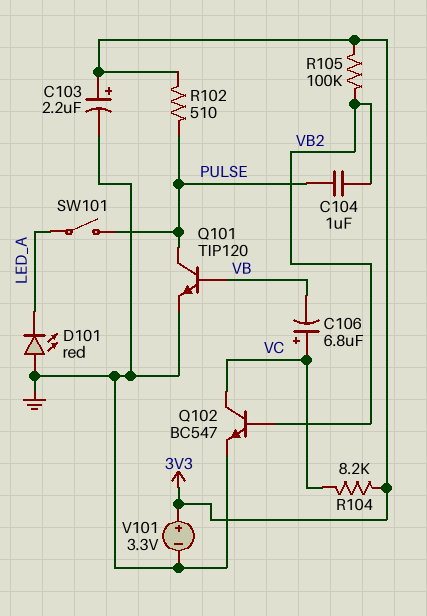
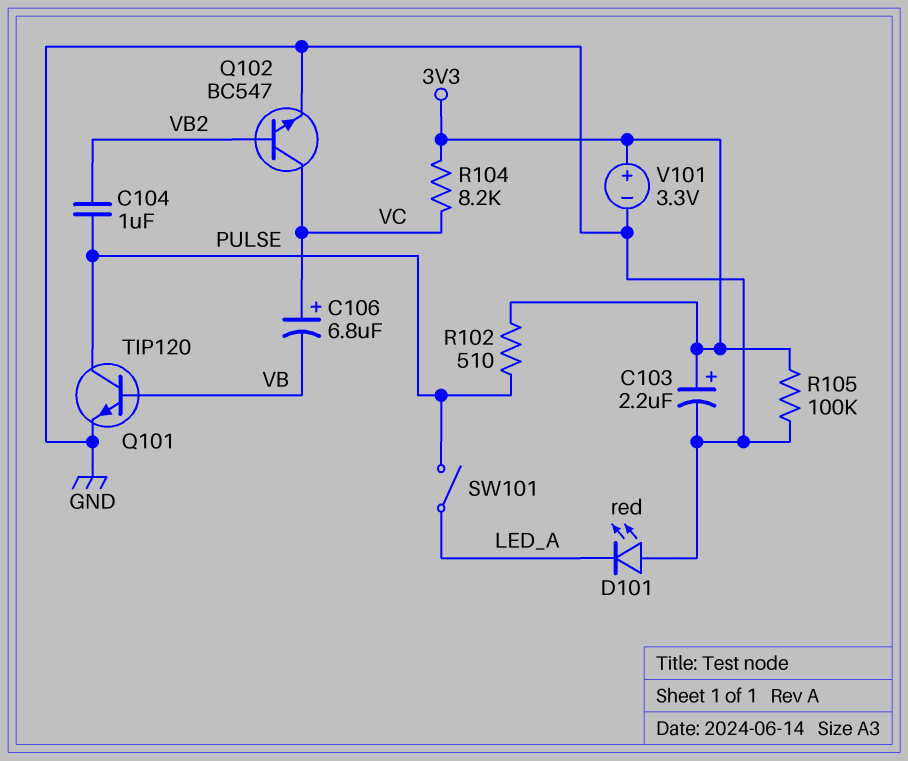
R105: 100k (3V3, VB2) -> 100k (3V3, GND)

